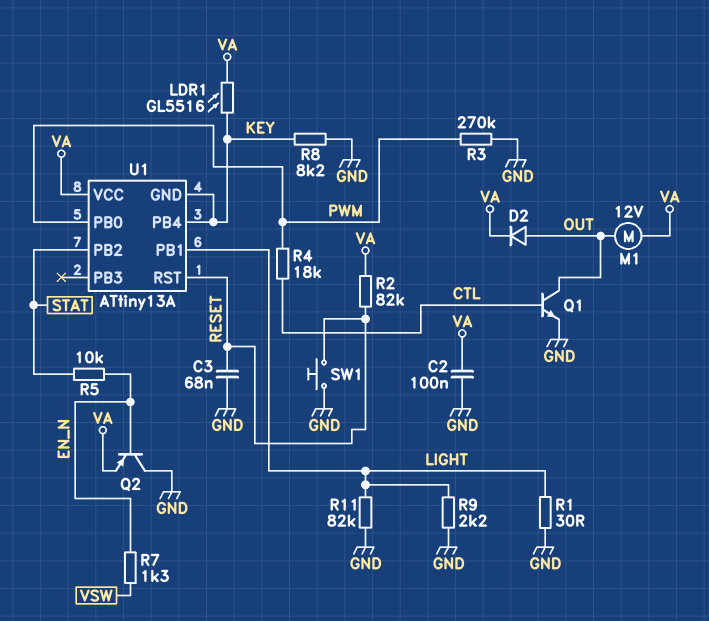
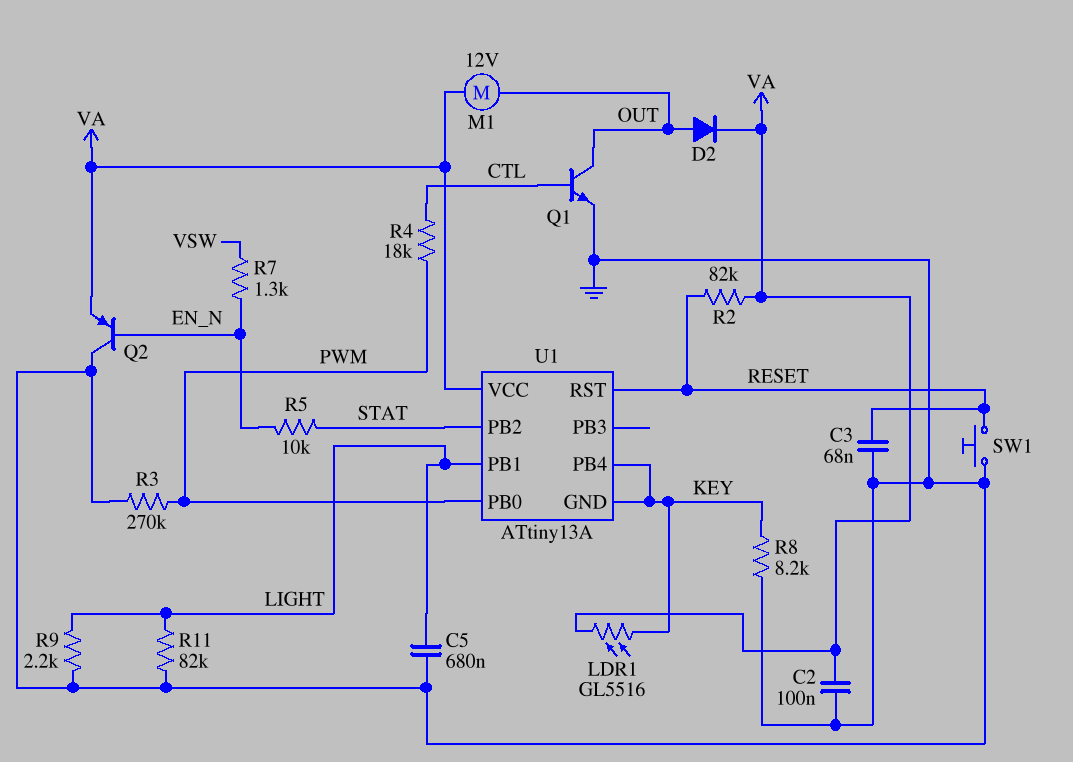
C5: none -> 680nF (GND, LIGHT)
R1: 30 (GND, LIGHT) -> none

